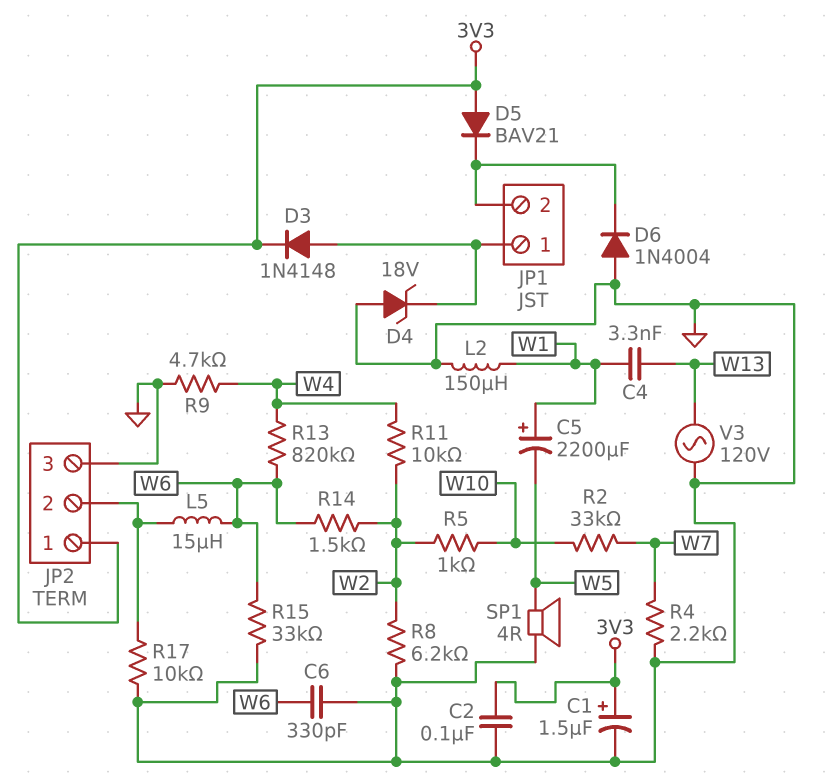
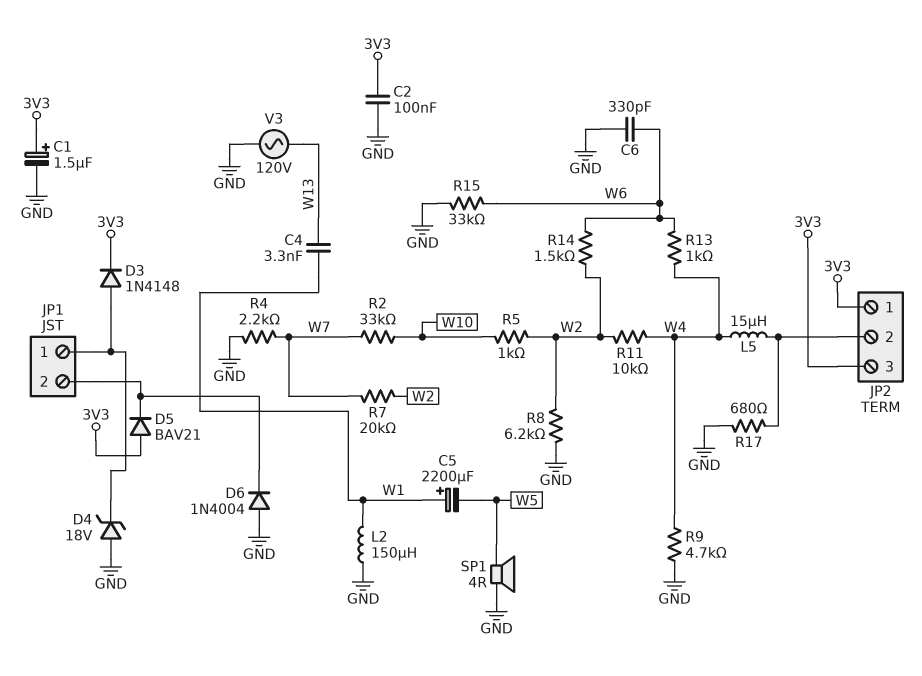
JP2 pin 3: GND -> 3V3
L5: 15uH (JP2/2, W6) -> 15uH (JP2/2, W4)
R7: none -> 20k (W2, W7)
R13: 820k (W4, W6) -> 1k (W4, W6)
R17: 10k (GND, JP2/2) -> 680 (GND, JP2/2)

